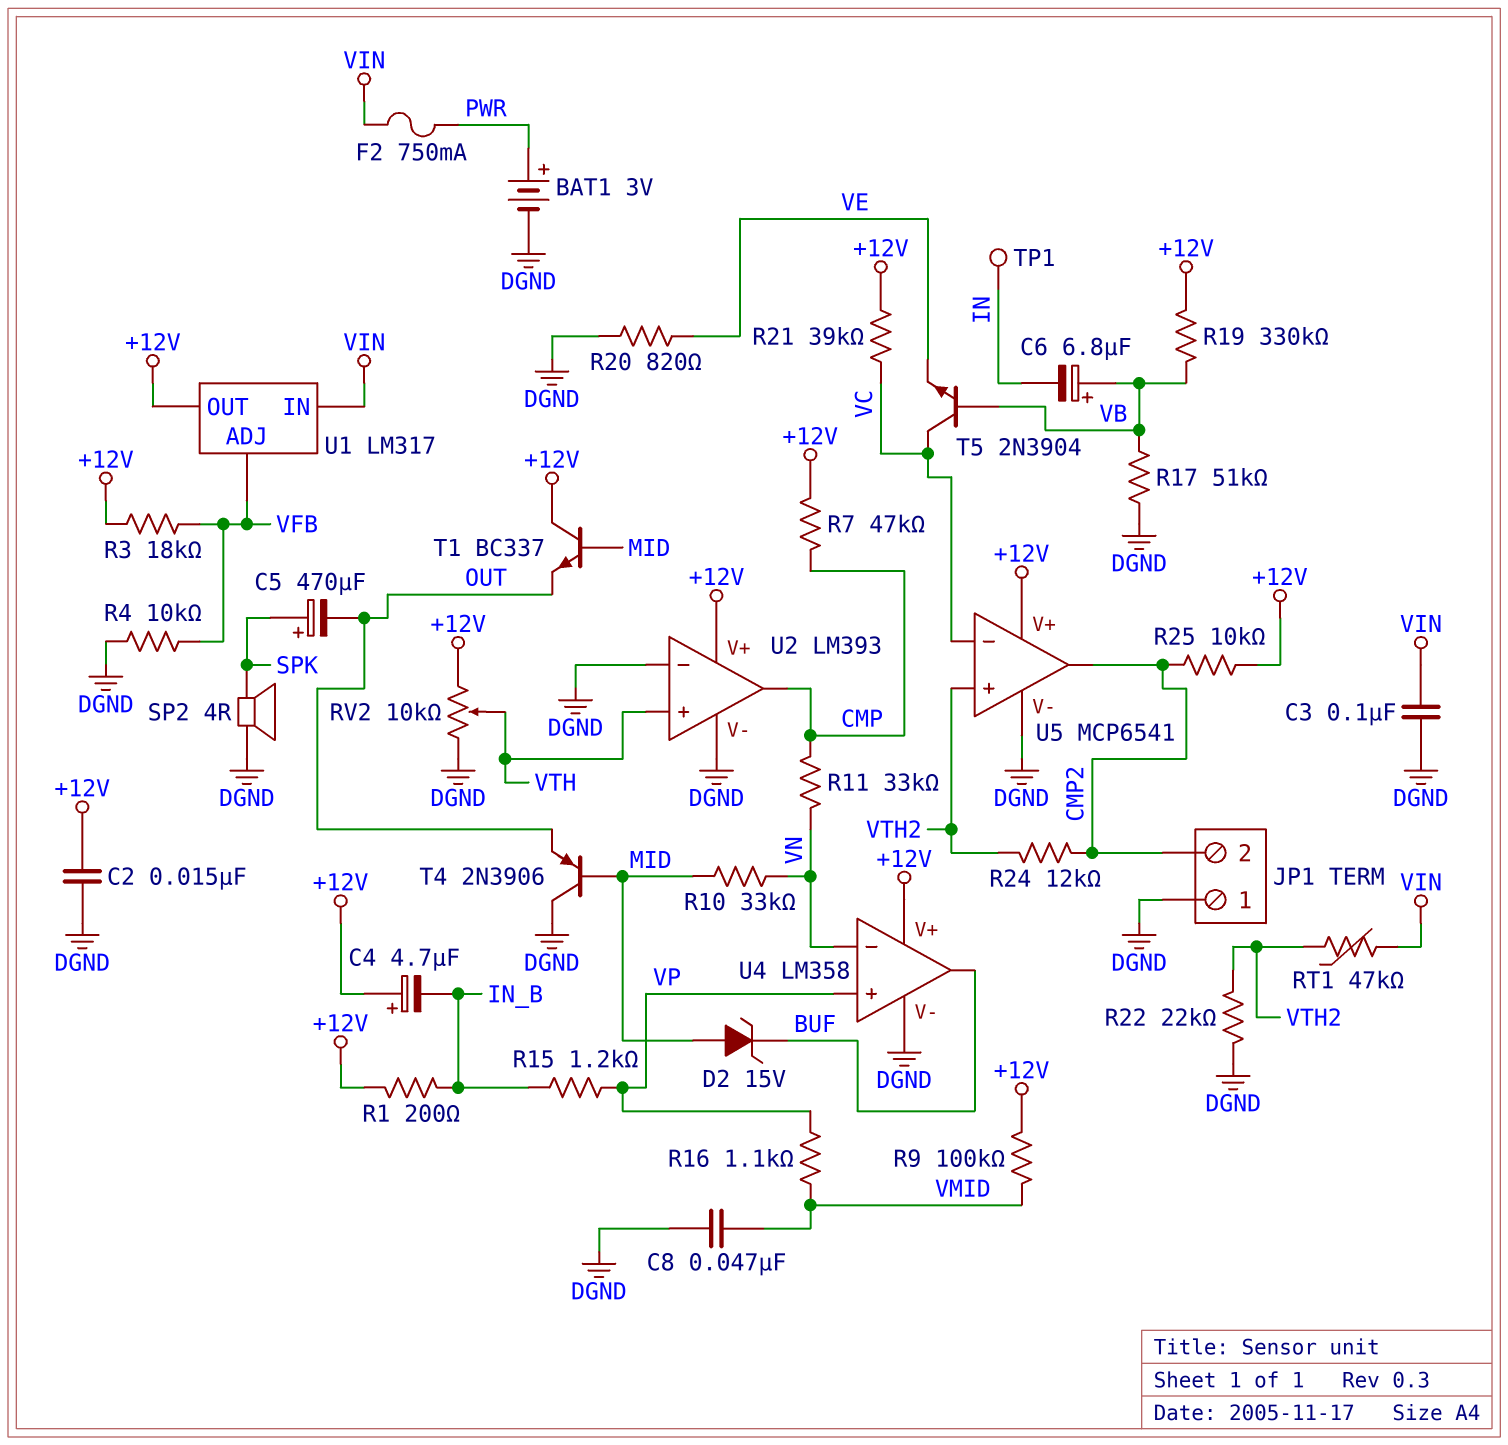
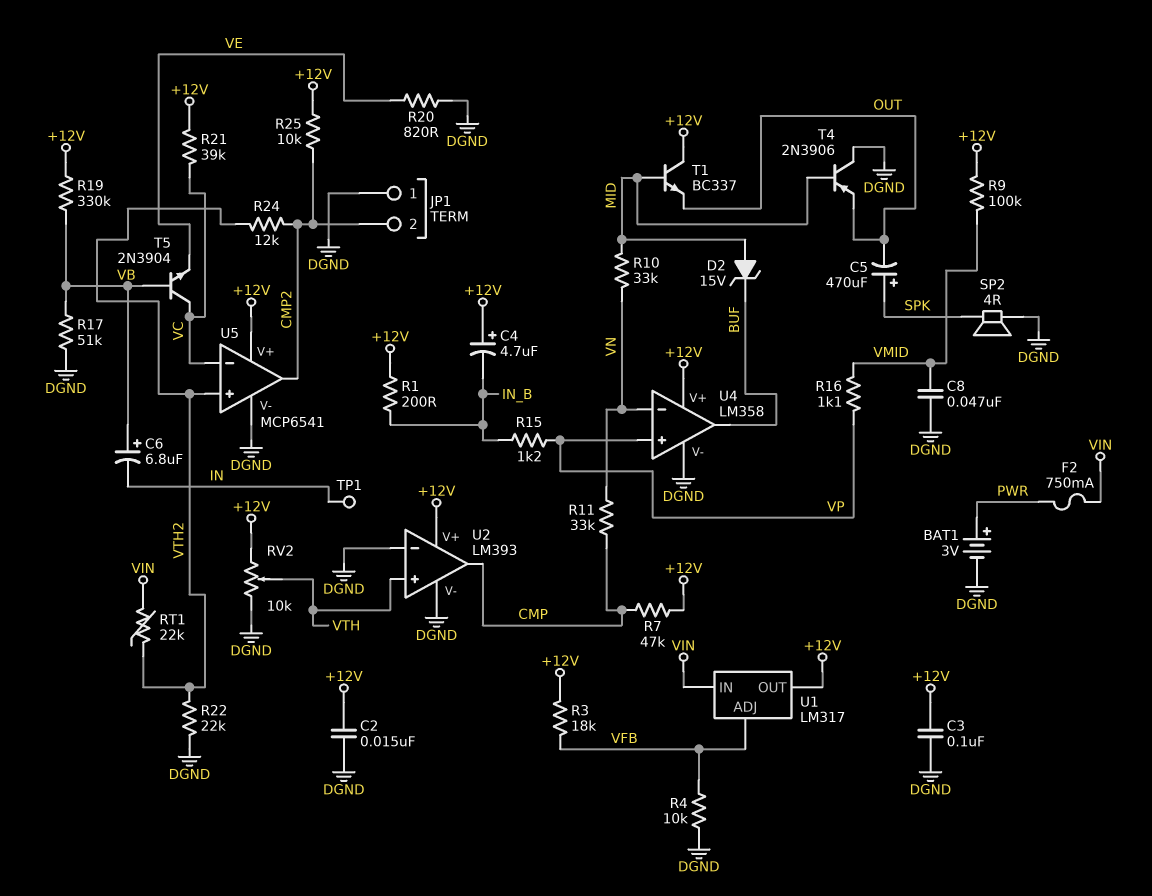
C3: 100nF (DGND, VIN) -> 100nF (+12V, DGND)
RT1: 47k (VIN, VTH2) -> 22k (VIN, VTH2)

